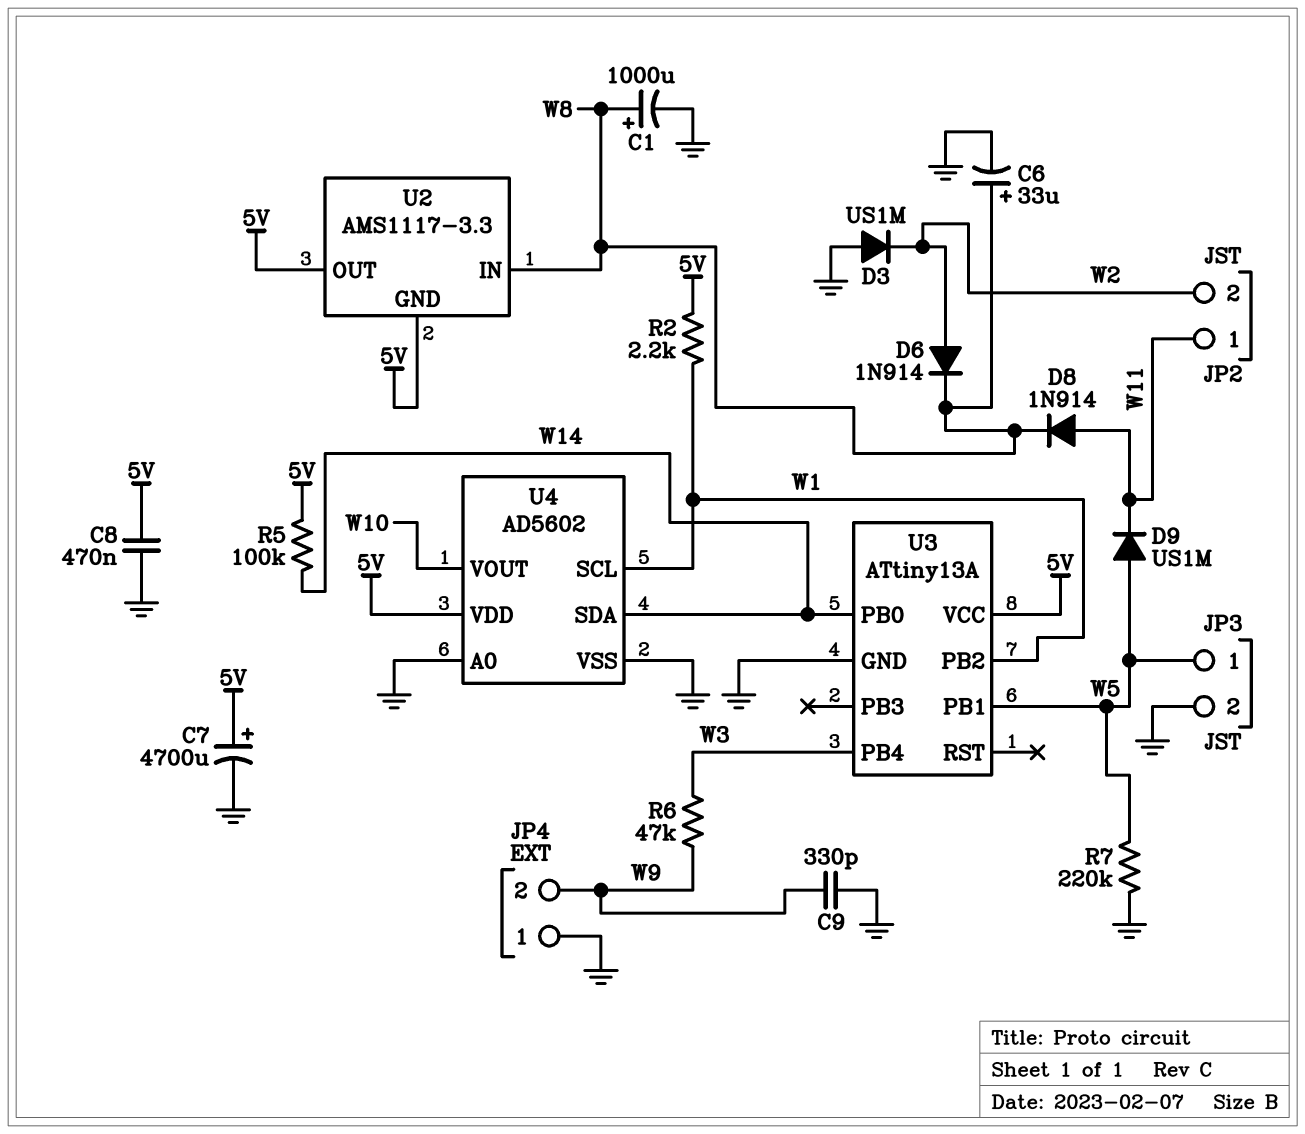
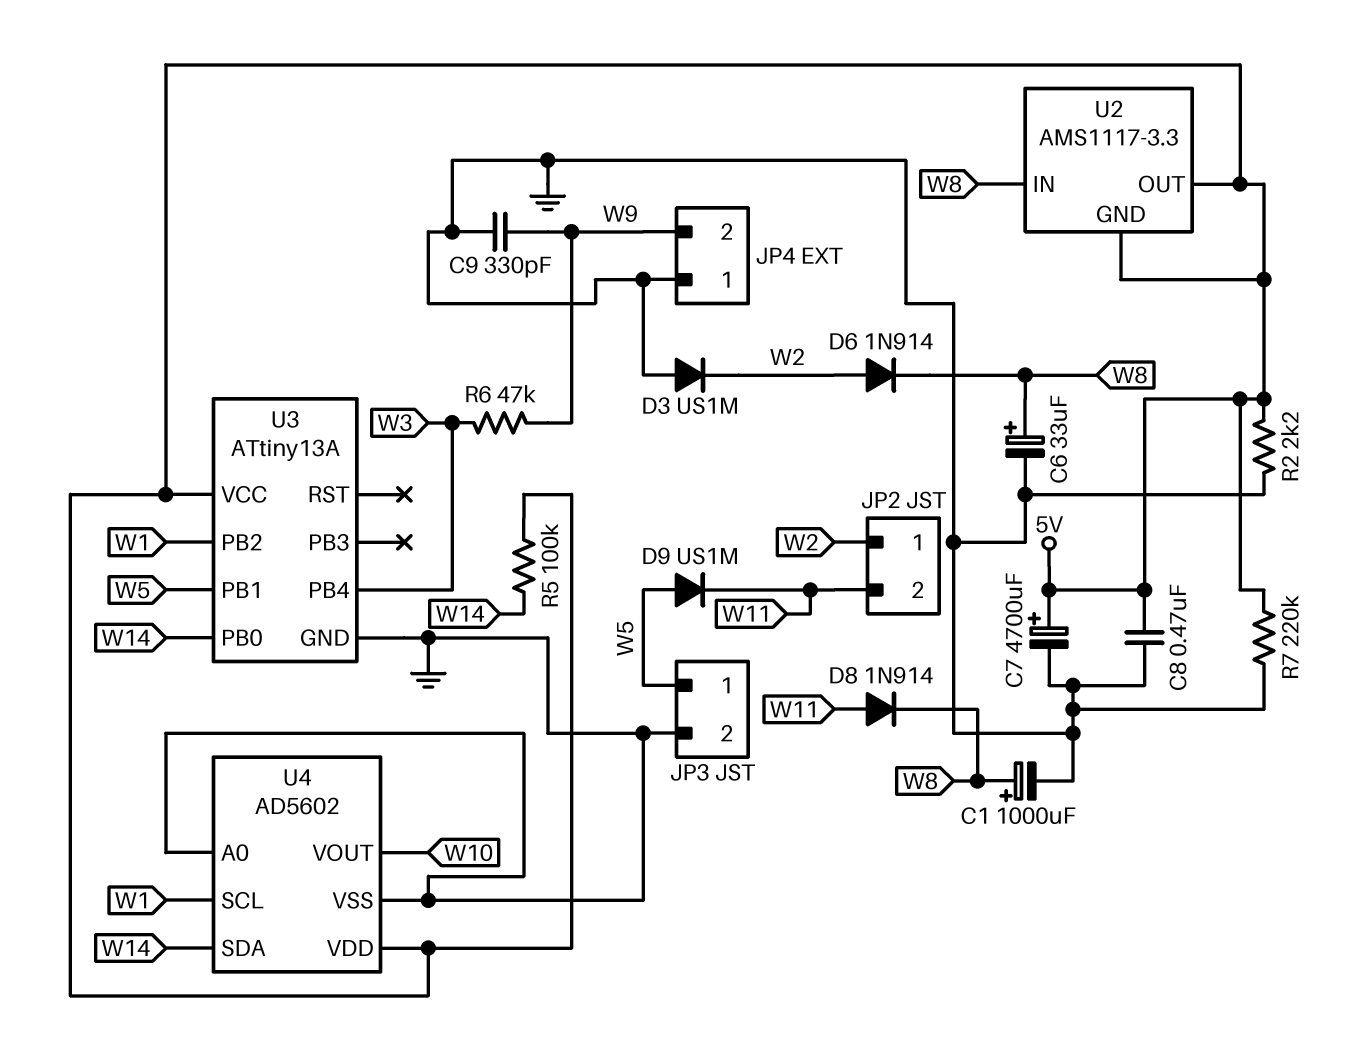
JP2 pin 1: W11 -> W2
JP2 pin 2: W2 -> W11
R2: 2.2k (5V, W1) -> 2.2k (5V, GND)
R7: 220k (GND, W5) -> 220k (5V, GND)

